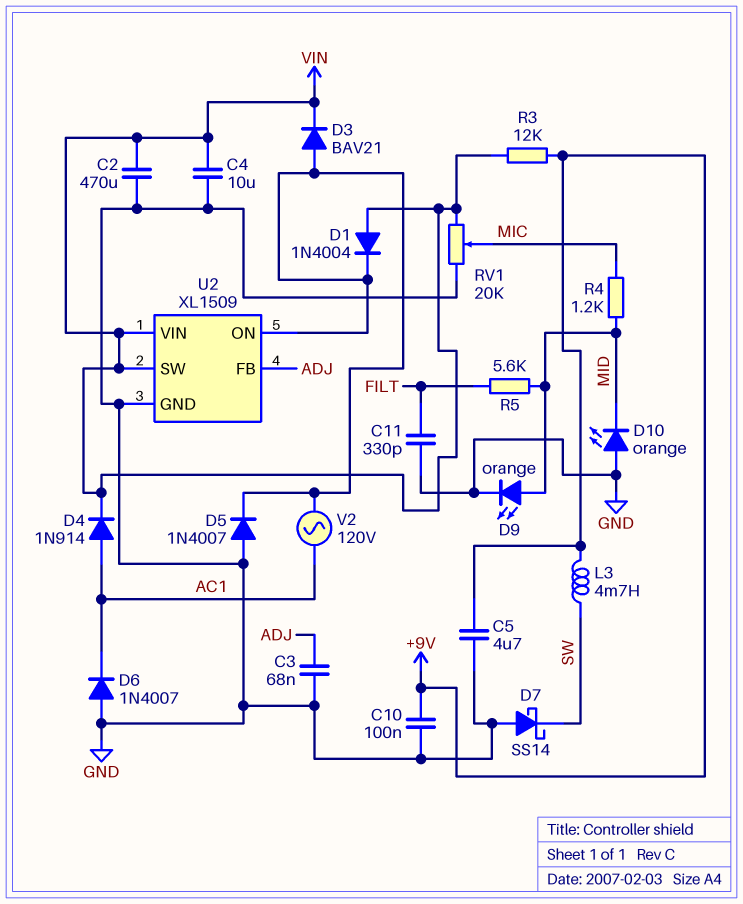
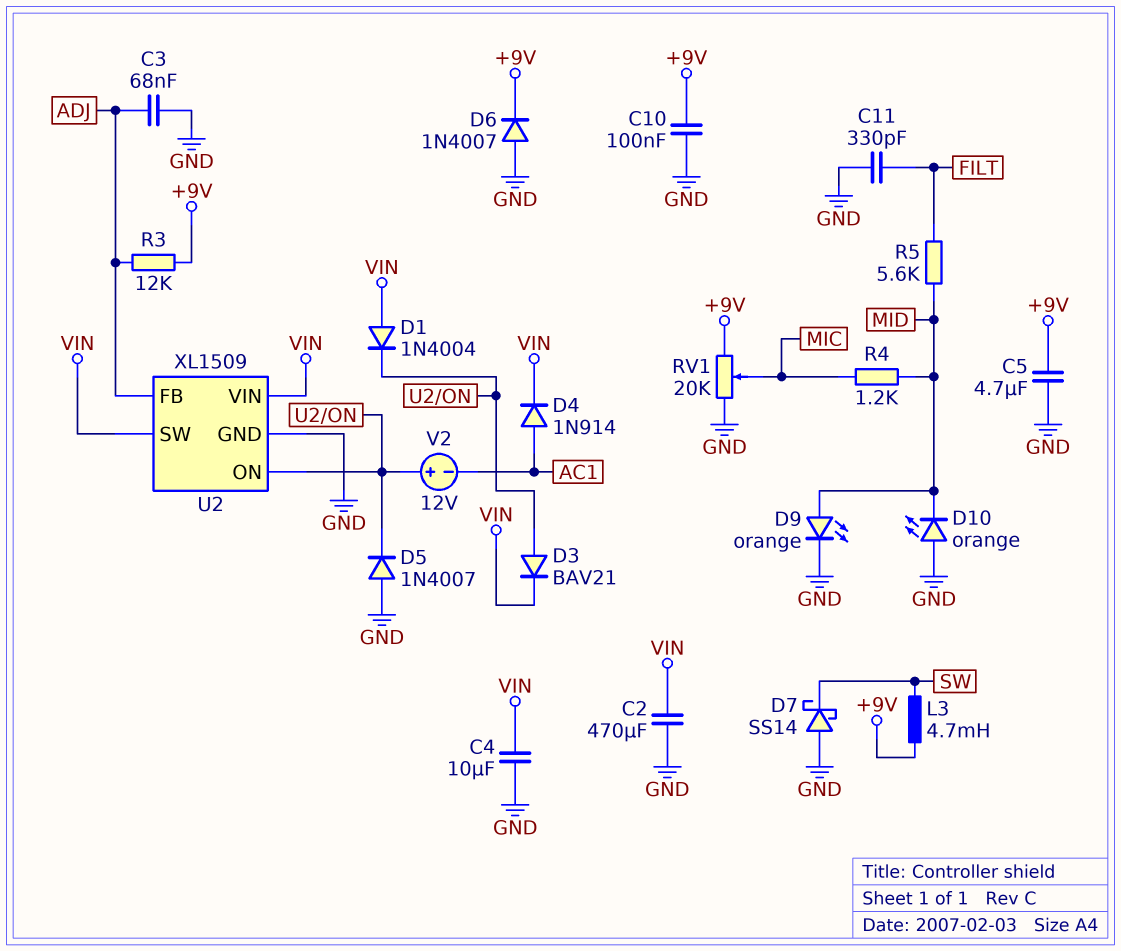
D6: diode 1N4007 (A GND, K AC1) -> diode 1N4007 (A GND, K +9V)
R3: 12k (+9V, VIN) -> 12k (+9V, ADJ)
RV1: 20k (GND, VIN, wiper MIC) -> 20k (+9V, GND, wiper MIC)
V2: AC 120V (AC1, U2/ON) -> 12V (plus U2/ON, minus AC1)

